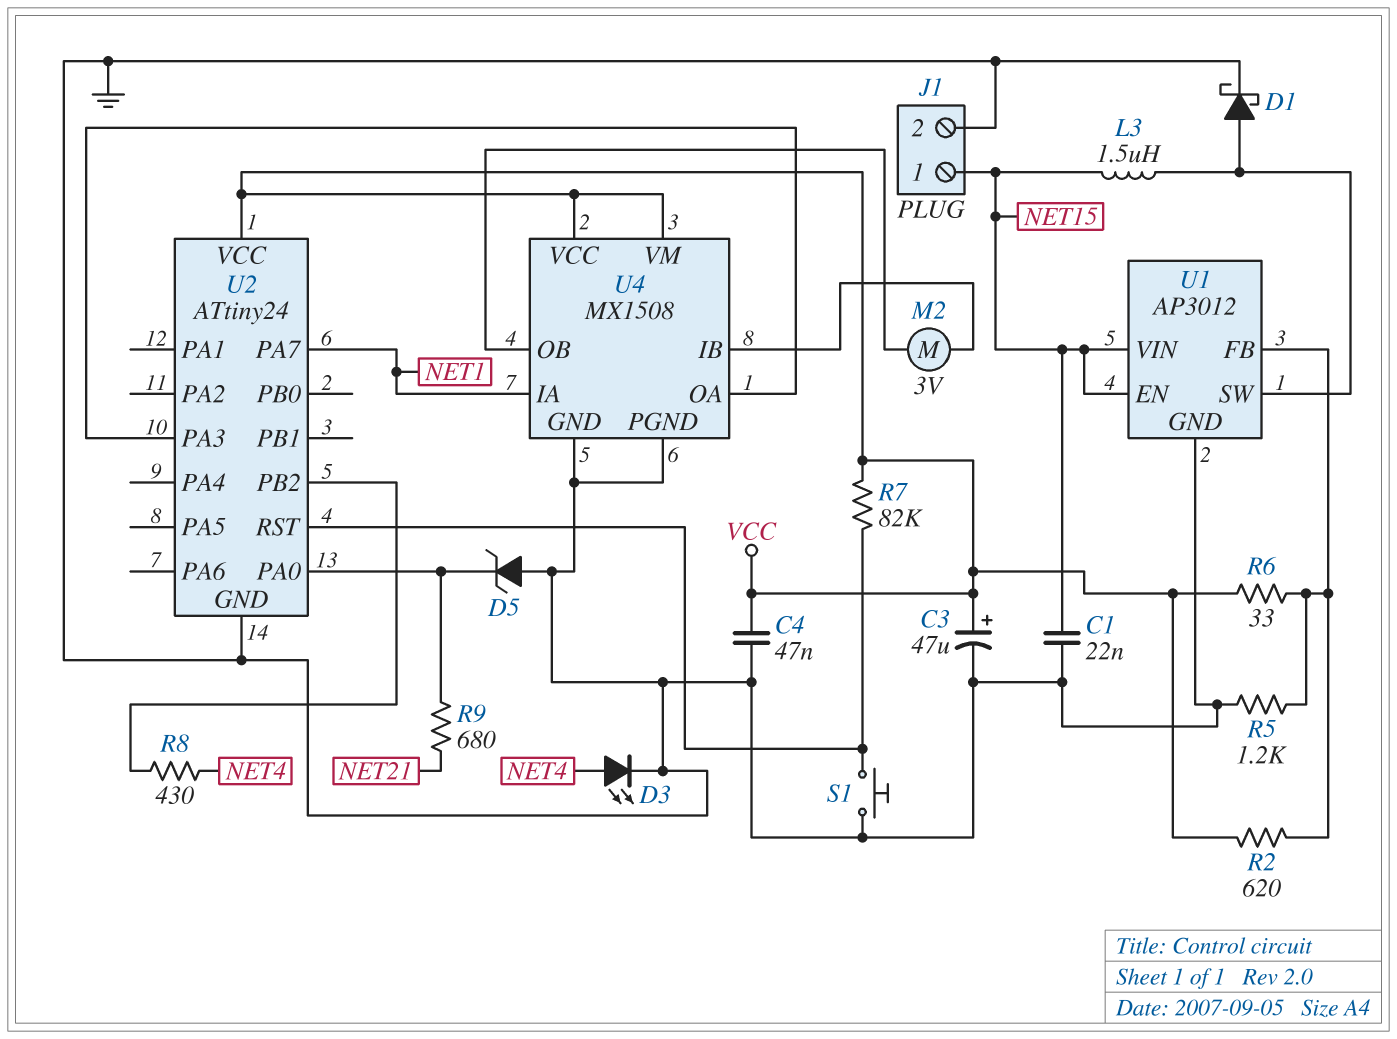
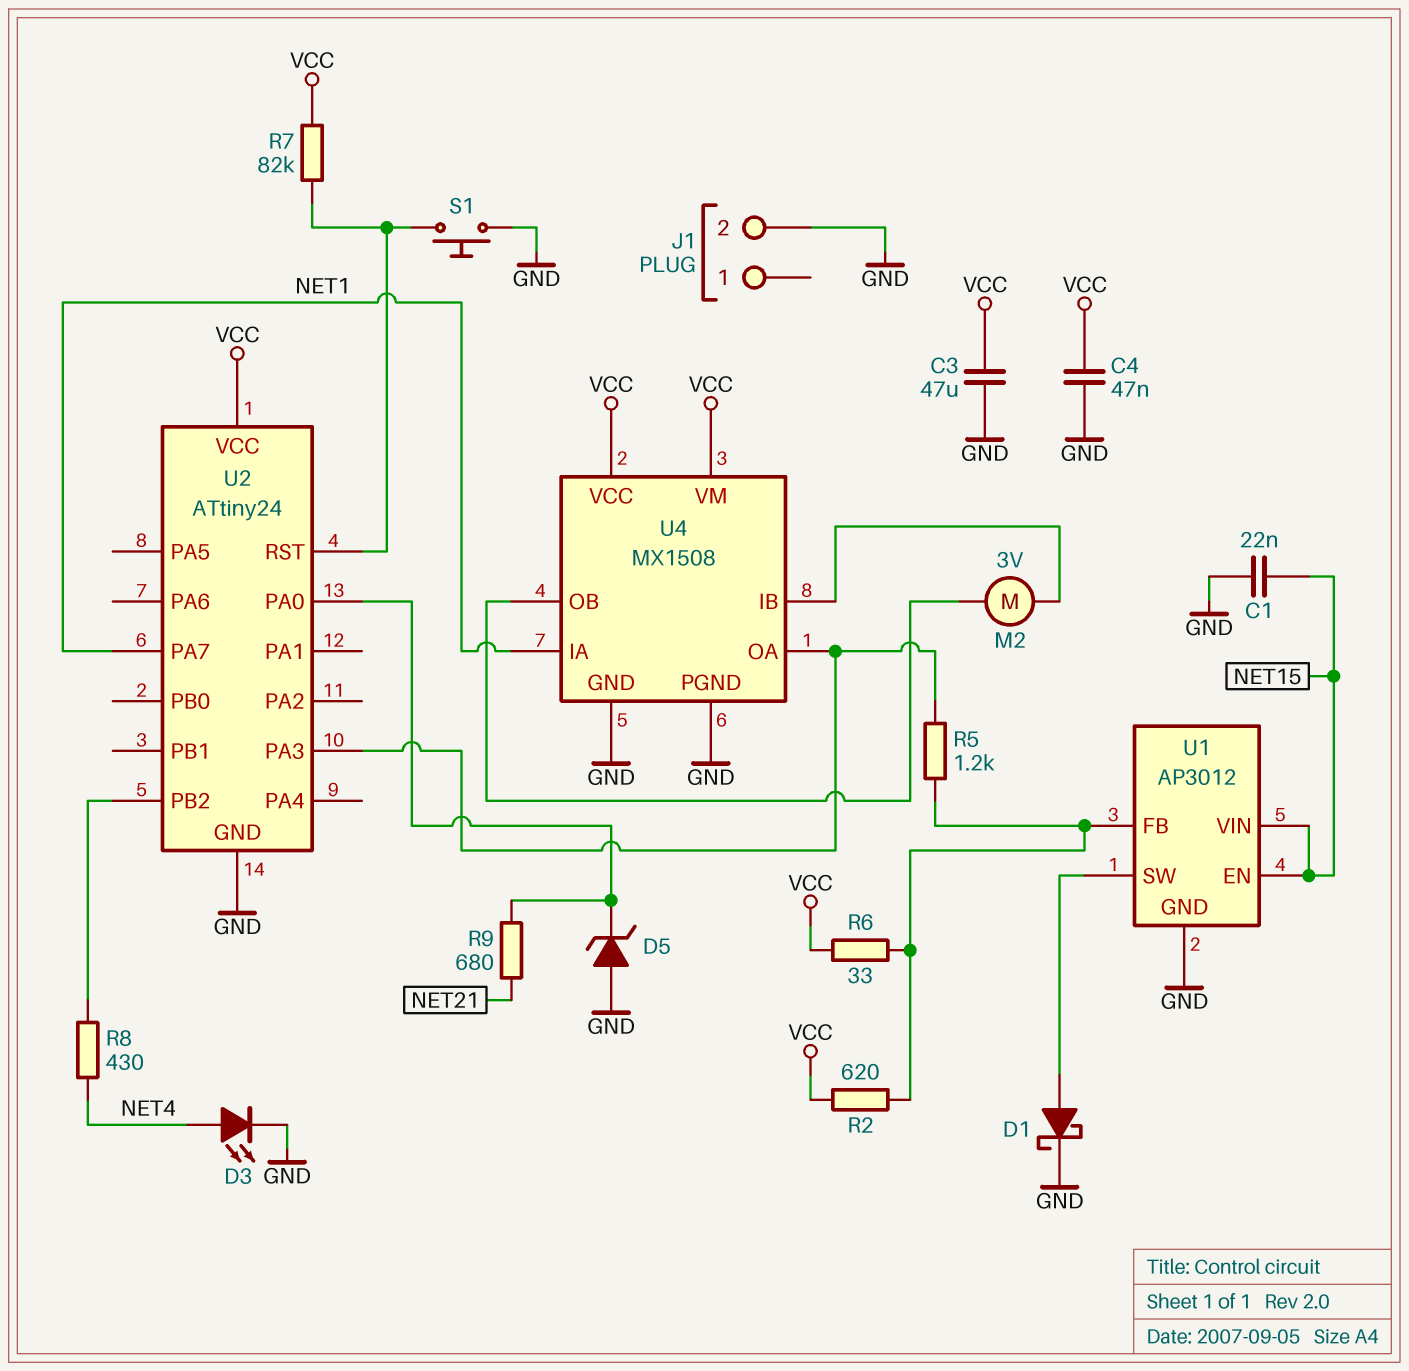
C3: 47uF (plus VCC, minus GND) -> 47uF (GND, VCC)
J1 pin 1: NET15 -> none
L3: 1.5uH (NET15, U1/SW) -> none
R5: 1.2k (GND, U1/FB) -> 1.2k (U1/FB, U2/PA3)

